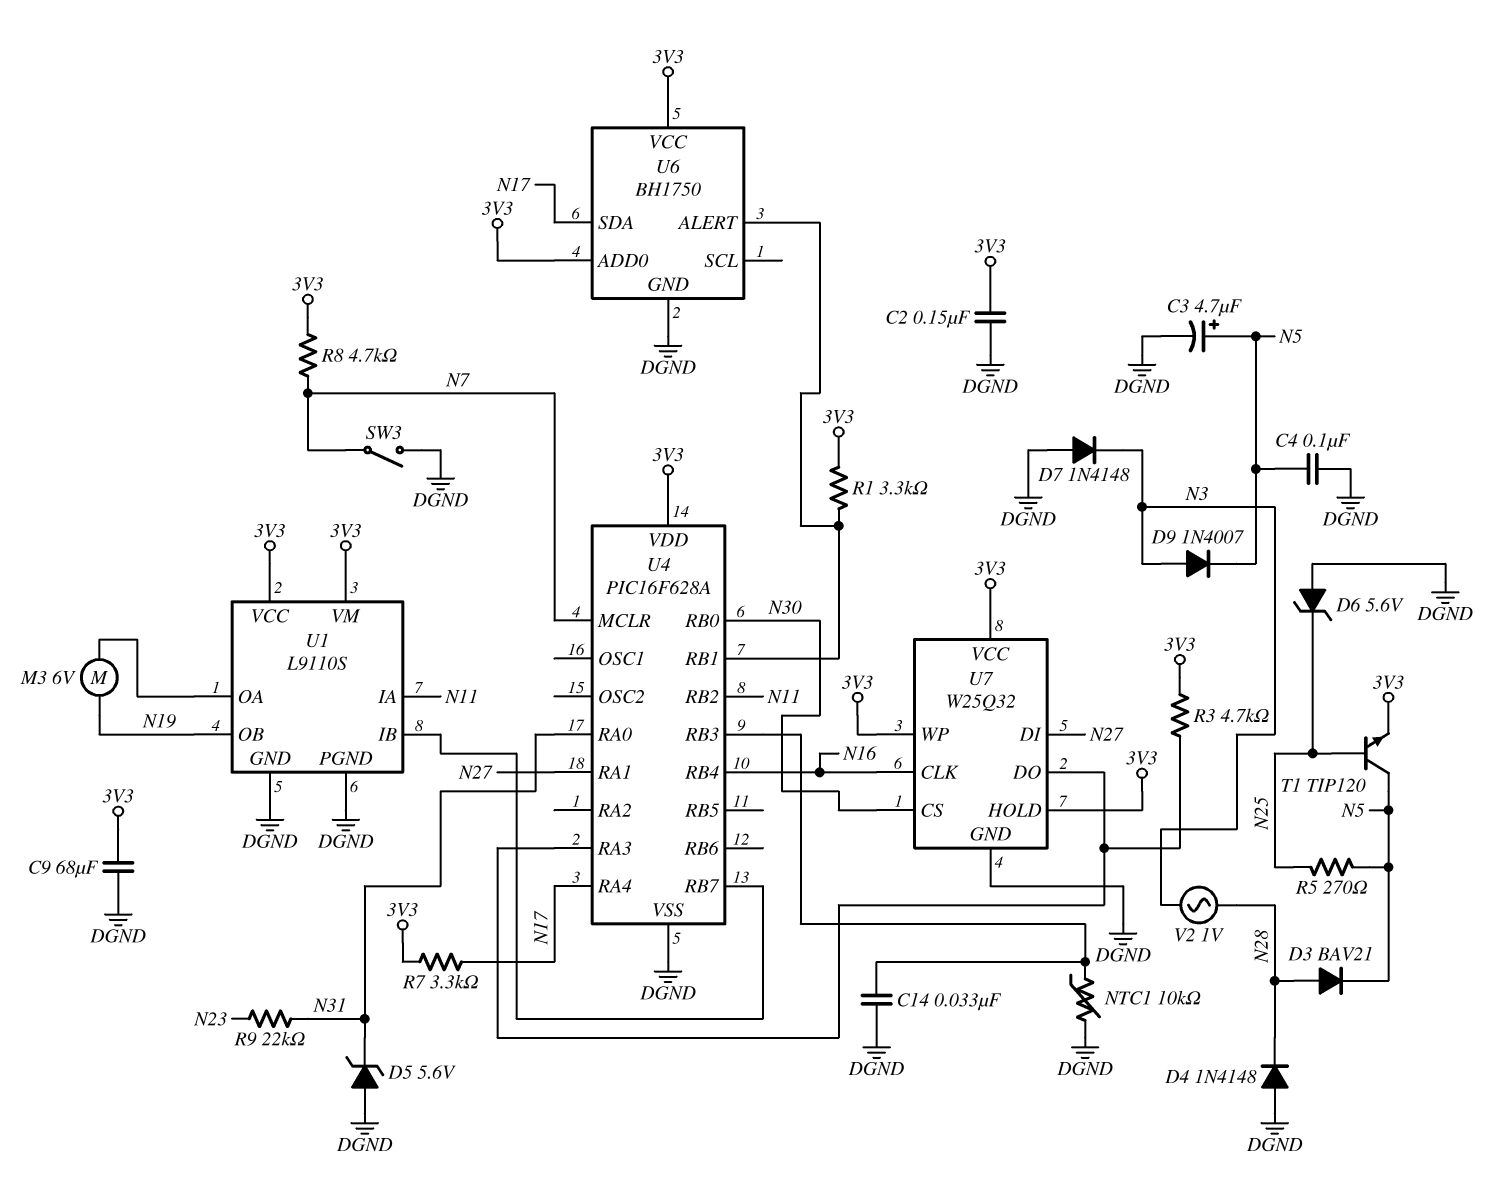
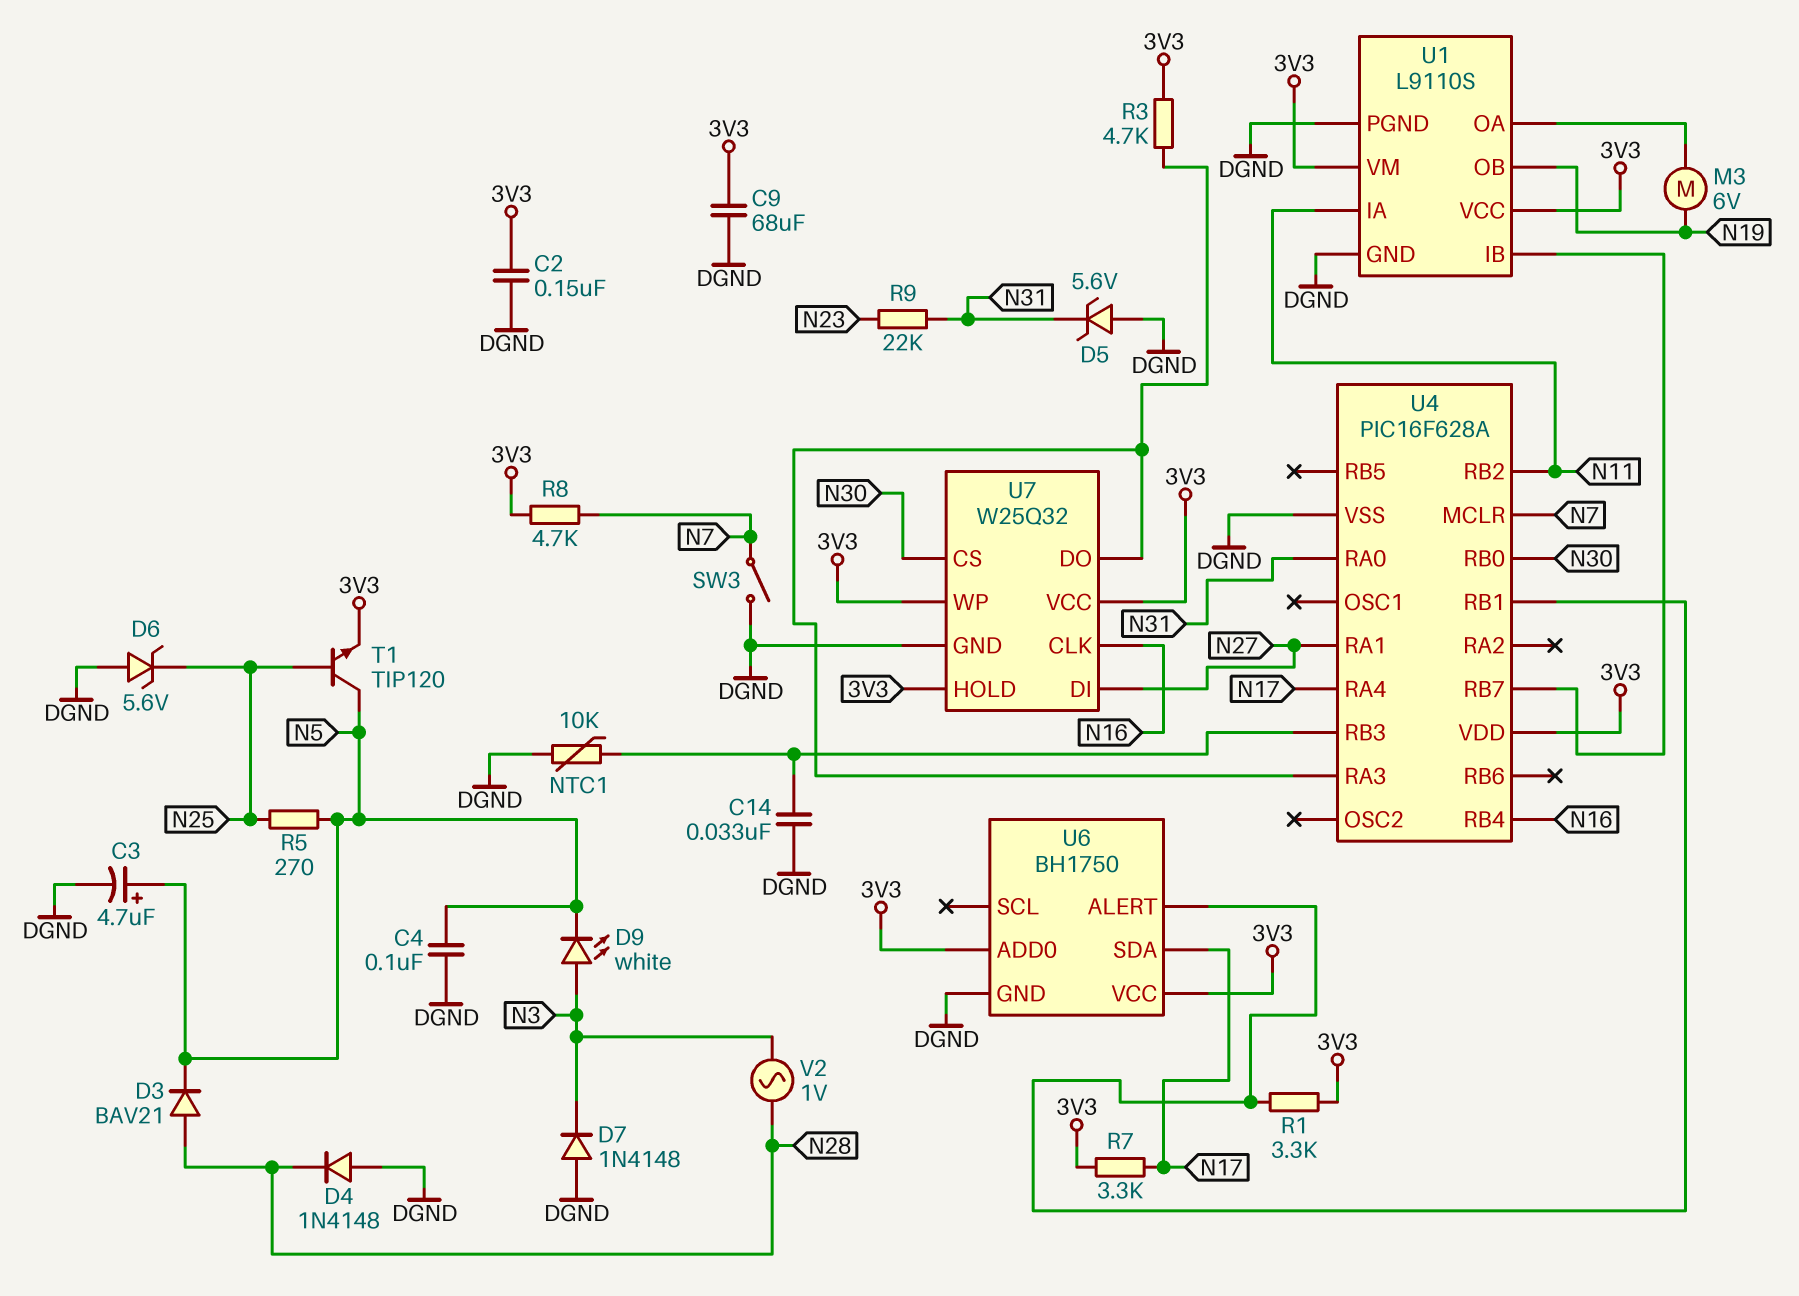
D9: diode 1N4007 (A N3, K N5) -> LED white (A N3, K N5)

